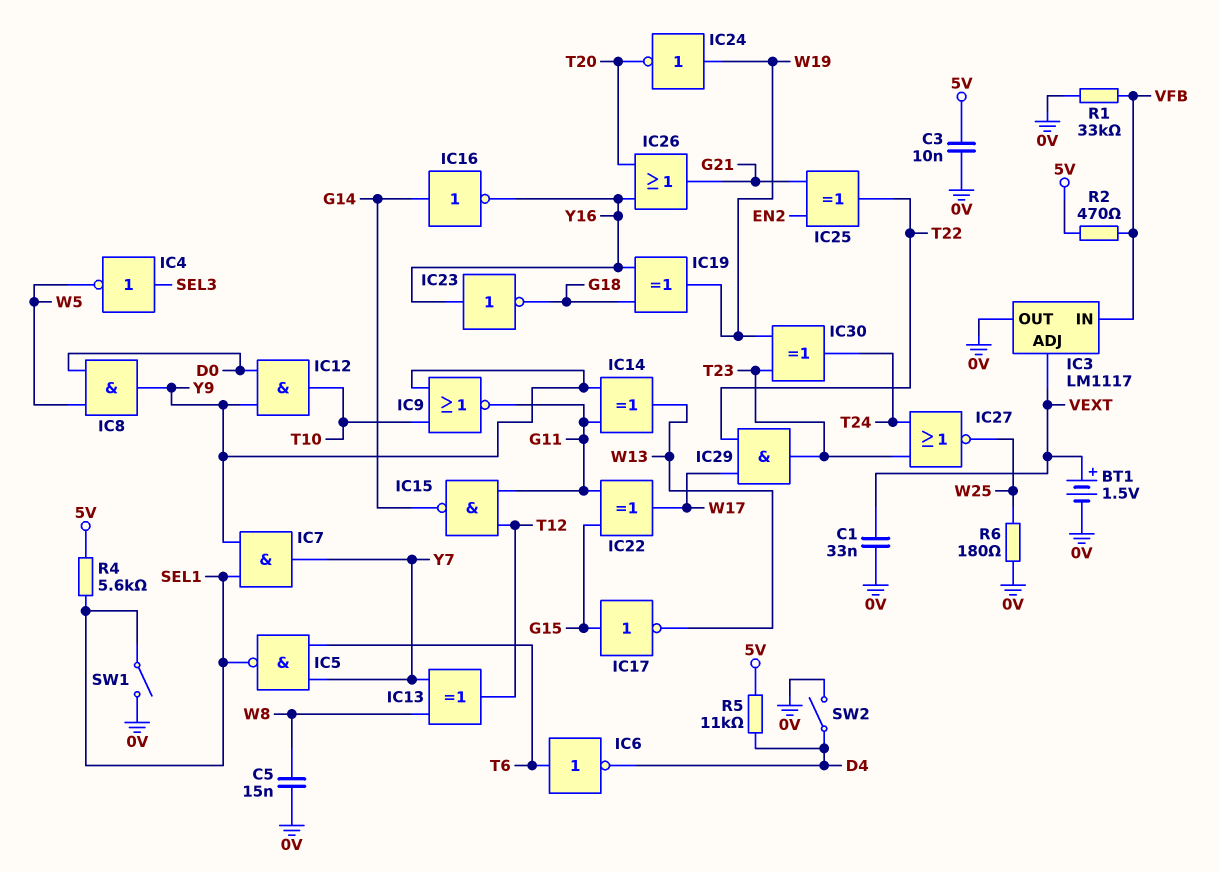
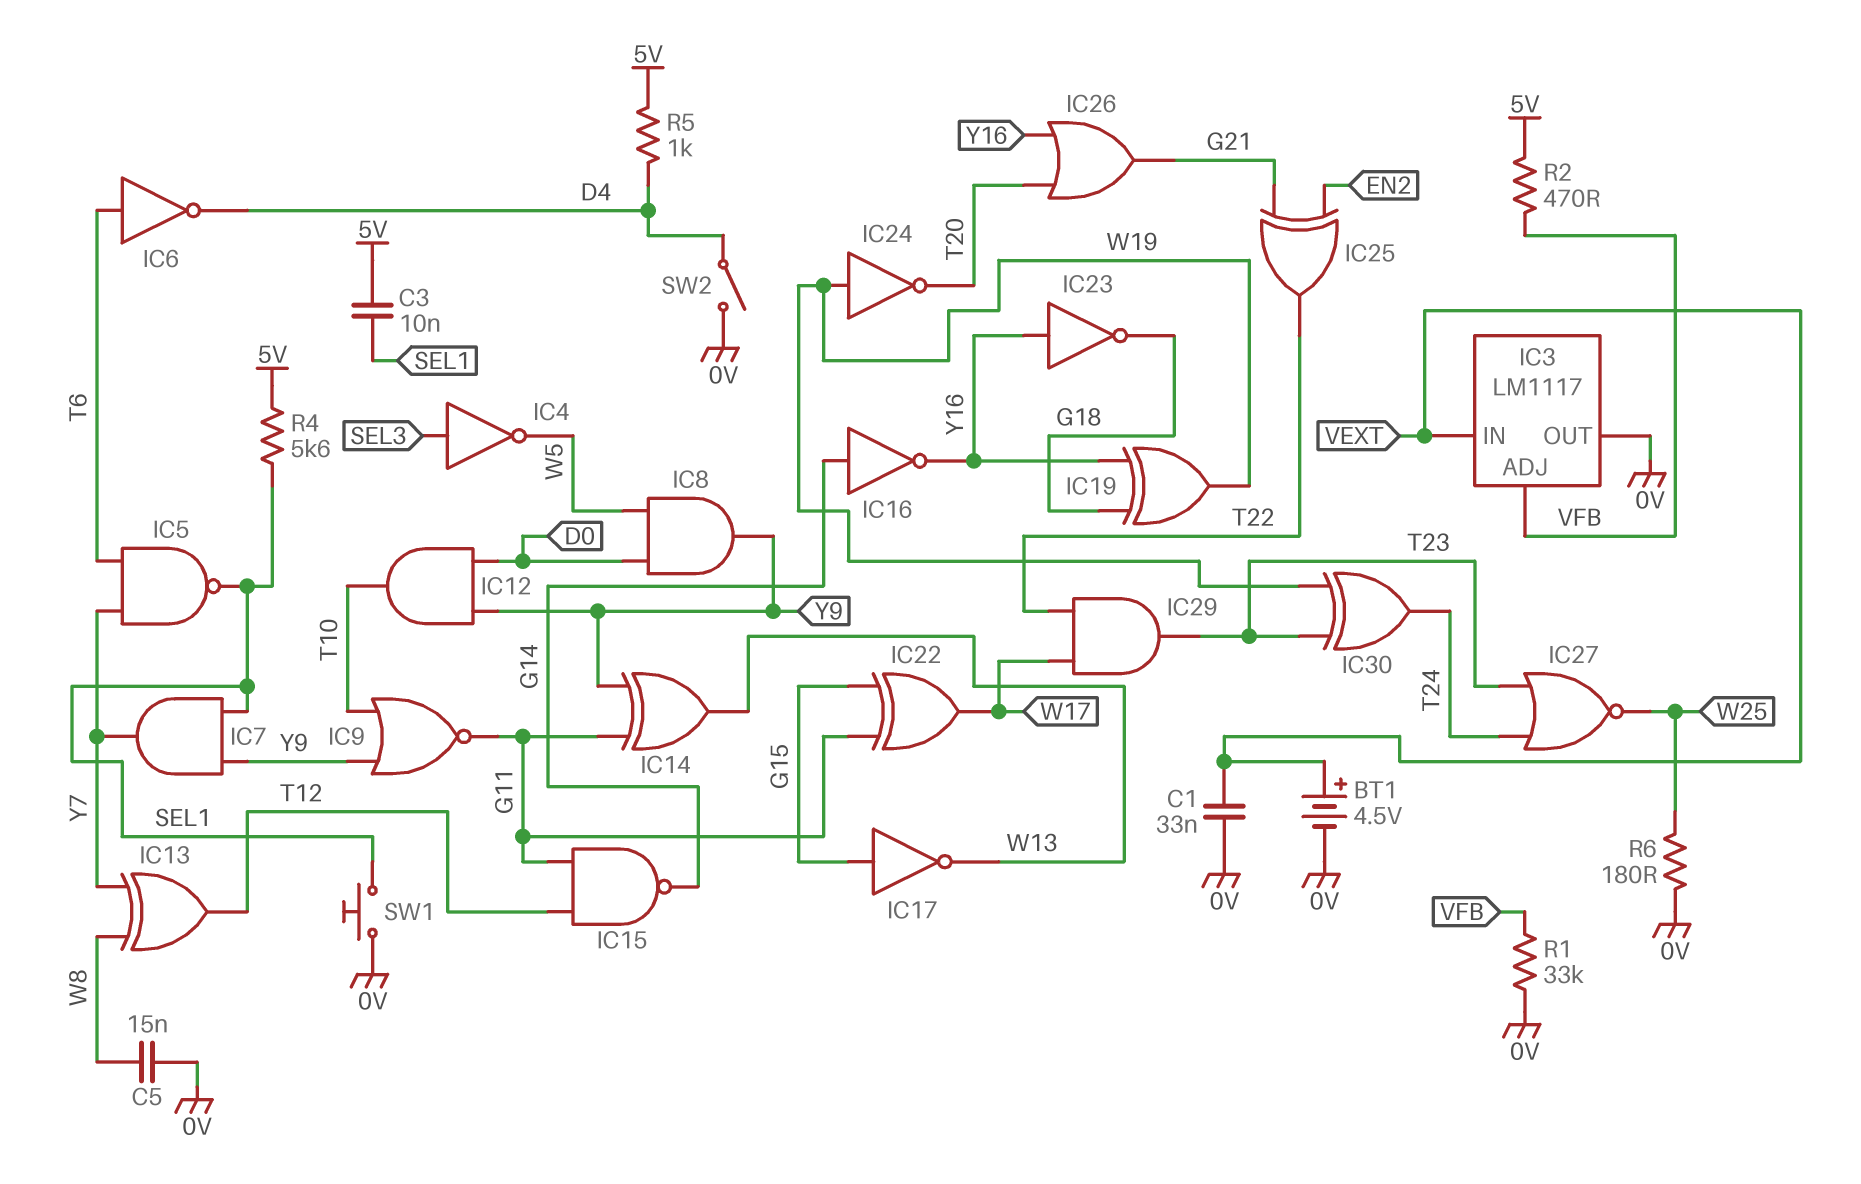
BT1: 1.5V (plus VEXT, minus 0V) -> 4.5V (plus VEXT, minus 0V)
C3: 10nF (0V, 5V) -> 10nF (5V, SEL1)
IC3 pin ADJ: VEXT -> VFB
IC3 pin IN: VFB -> VEXT
R5: 11k (5V, D4) -> 1k (5V, D4)
SW1: switch (0V, SEL1) -> button (0V, SEL1)

